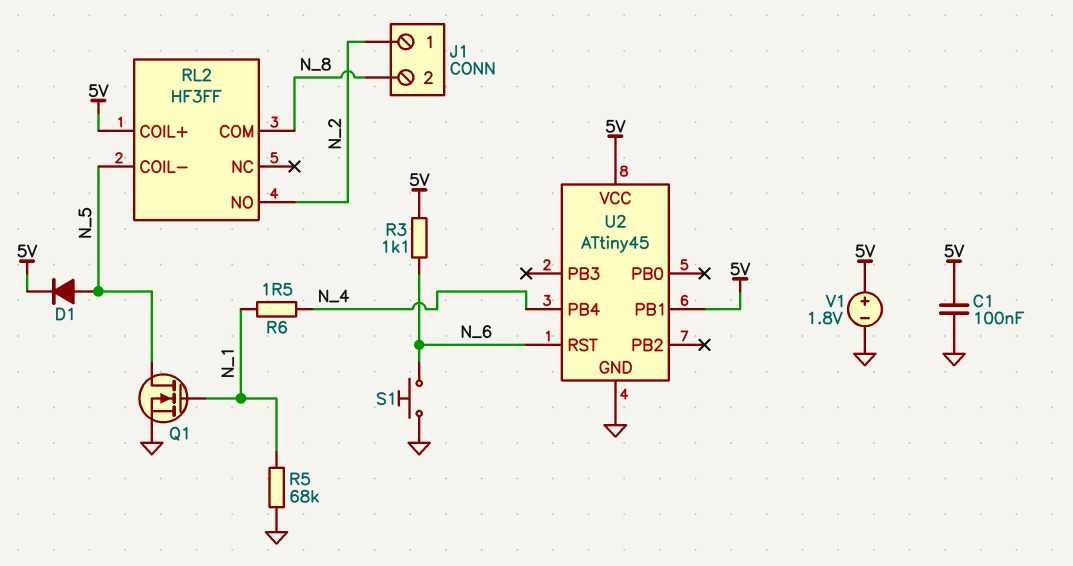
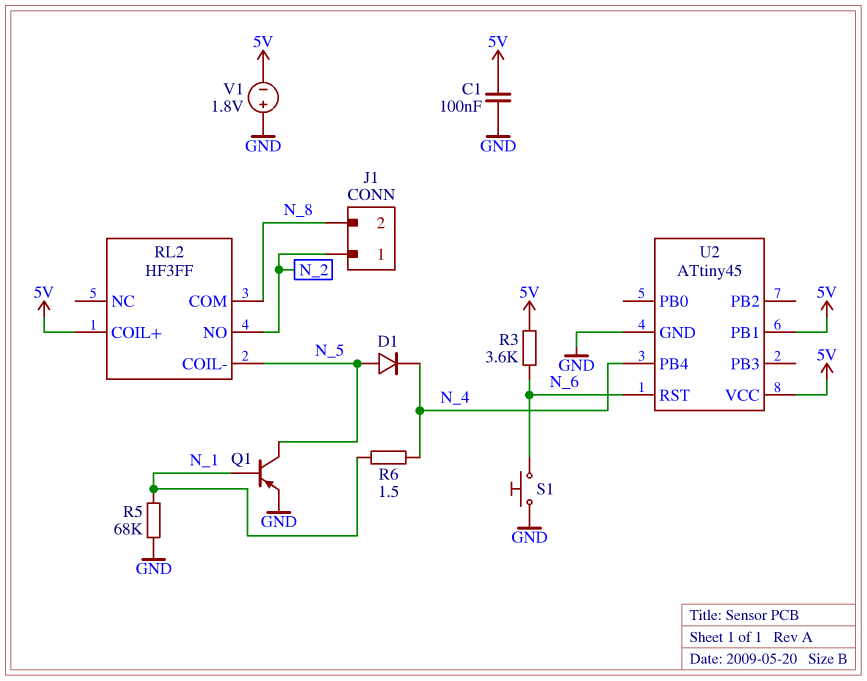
D1: diode (A N_5, K 5V) -> diode (A N_5, K N_4)
Q1: NMOS (G N_1, D N_5, S GND) -> PNP (B N_1, C N_5, E GND)
R3: 1.1k (5V, N_6) -> 3.6k (5V, N_6)
V1: 1.8V (plus 5V, minus GND) -> 1.8V (plus GND, minus 5V)

